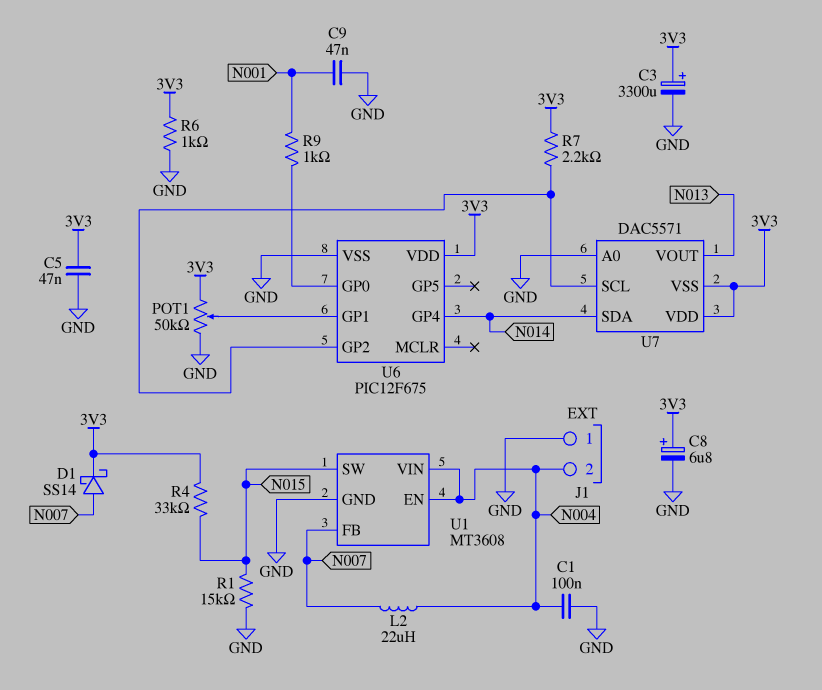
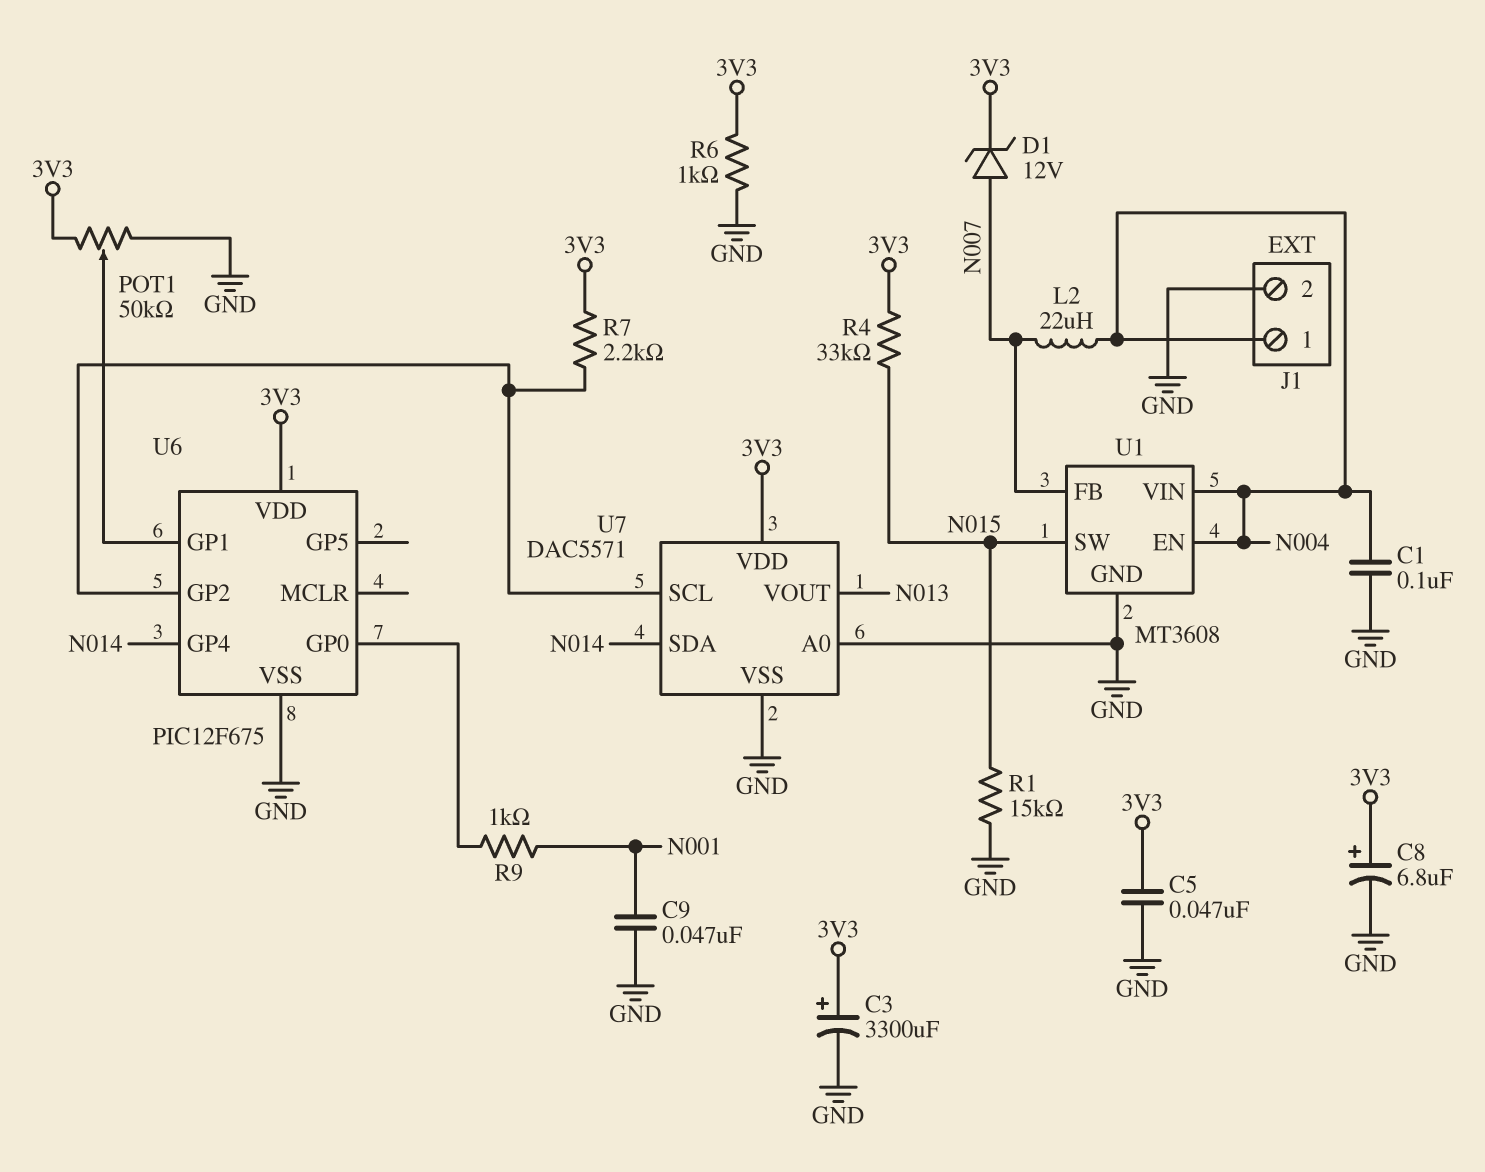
D1: schottky SS14 (A N007, K 3V3) -> zener 12V (A N007, K 3V3)
J1 pin 1: GND -> N004
J1 pin 2: N004 -> GND
U7 pin VSS: 3V3 -> GND

